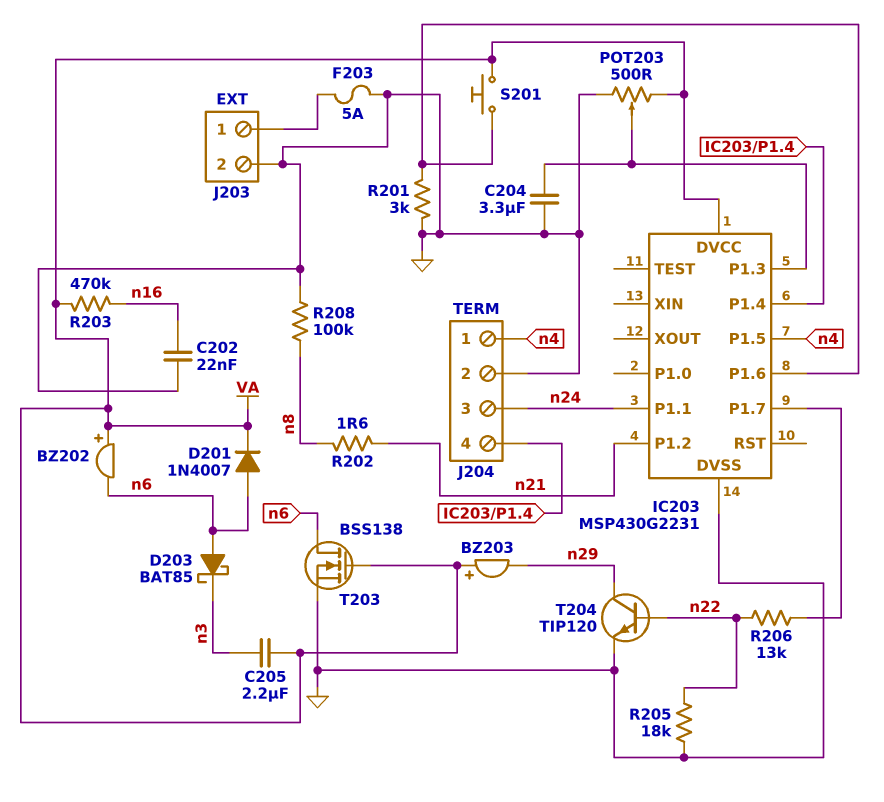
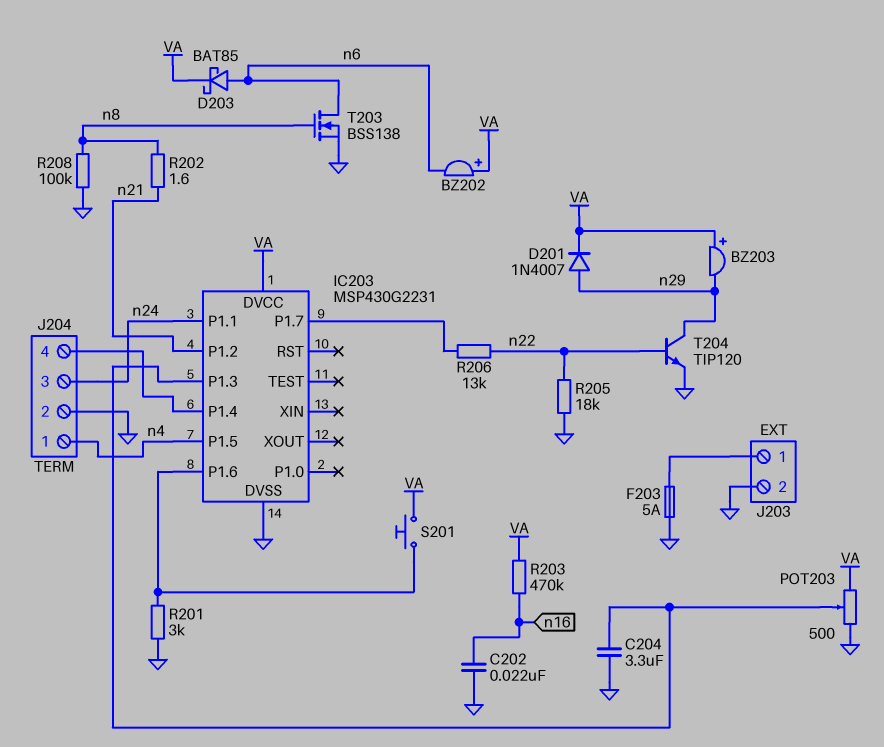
C205: 2.2uF (VA, n3) -> none
D201: diode 1N4007 (A n6, K VA) -> diode 1N4007 (A n29, K VA)
D203: schottky BAT85 (A n6, K n3) -> schottky BAT85 (A n6, K VA)
T203: NMOS BSS138 (G VA, D n6, S GND) -> NMOS BSS138 (G n8, D n6, S GND)

